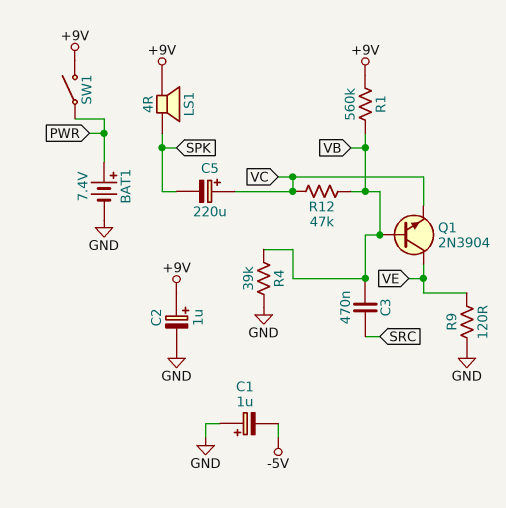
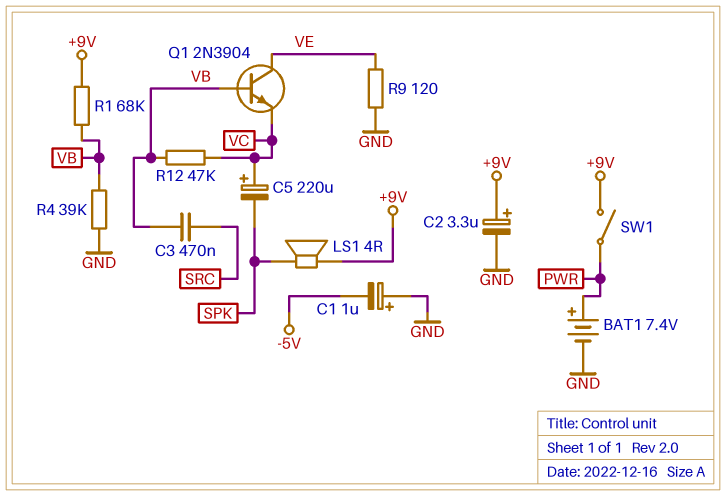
C2: 1uF (plus +9V, minus GND) -> 3.3uF (plus +9V, minus GND)
R1: 560k (+9V, VB) -> 68k (+9V, VB)

